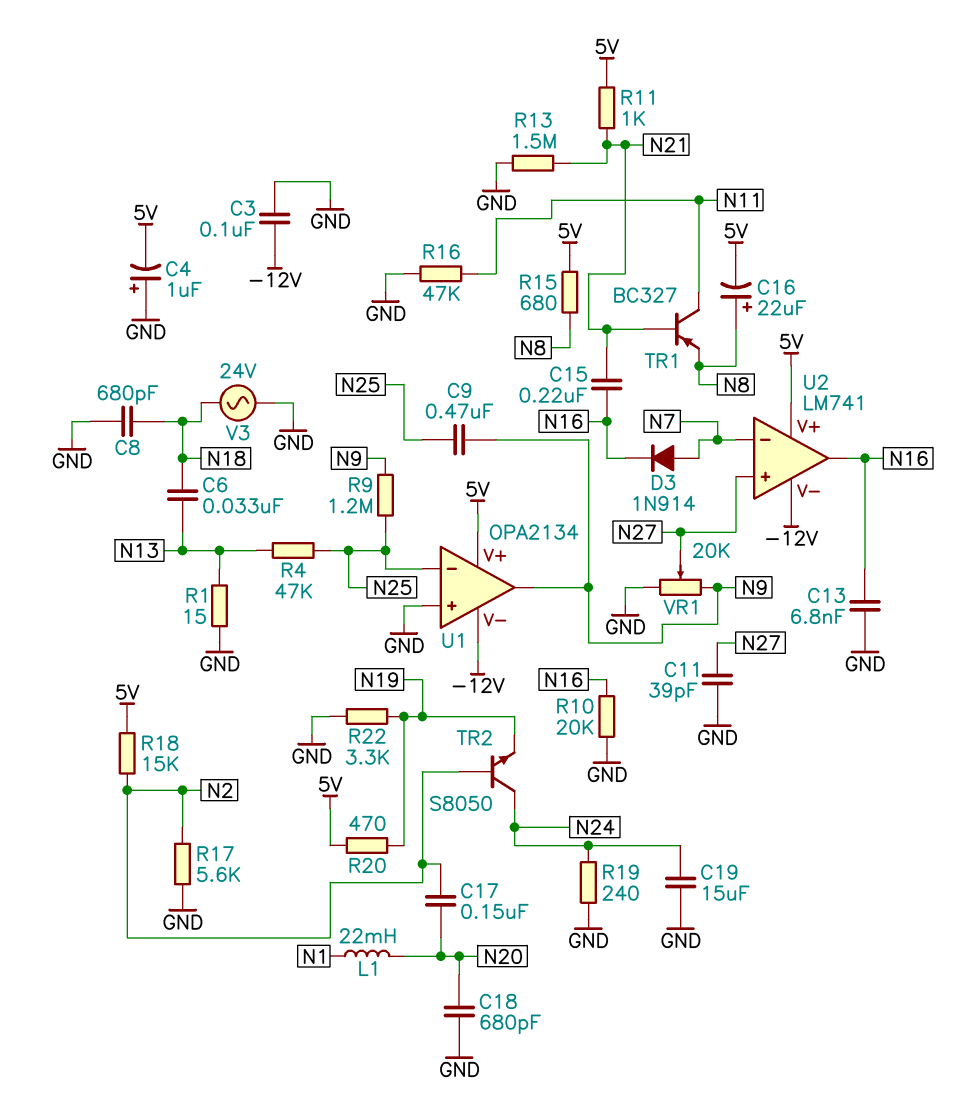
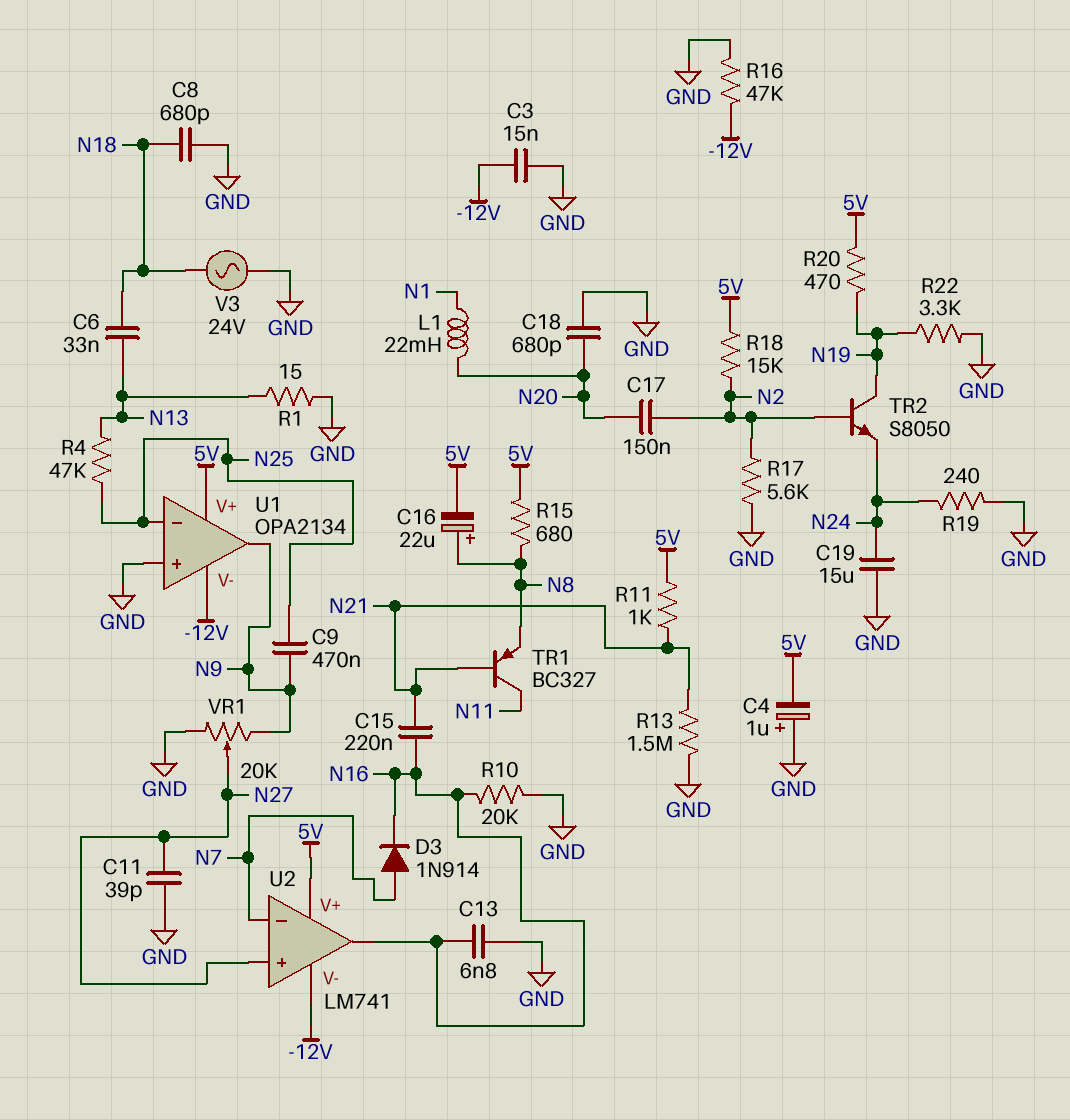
C3: 100nF (-12V, GND) -> 15nF (-12V, GND)
R9: 1.2M (N9, N25) -> none
R16: 47k (GND, N11) -> 47k (-12V, GND)
TR2: NPN S8050 (B N2, C N24, E N19) -> NPN S8050 (B N2, C N19, E N24)

